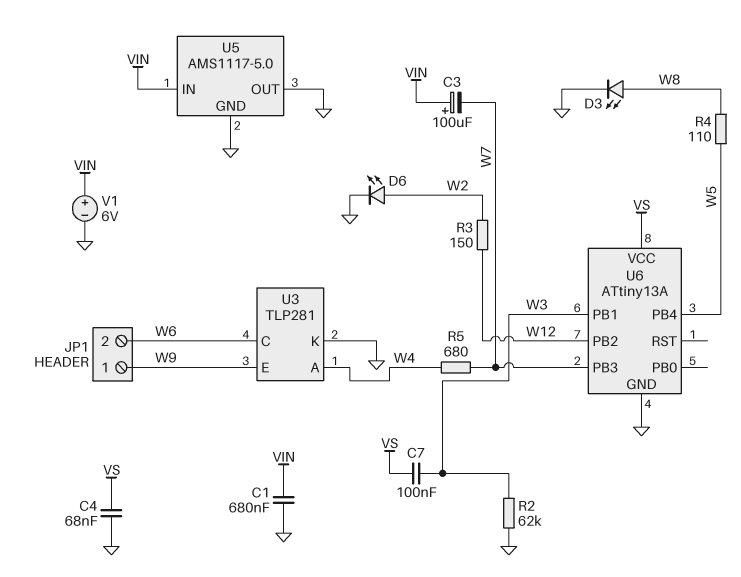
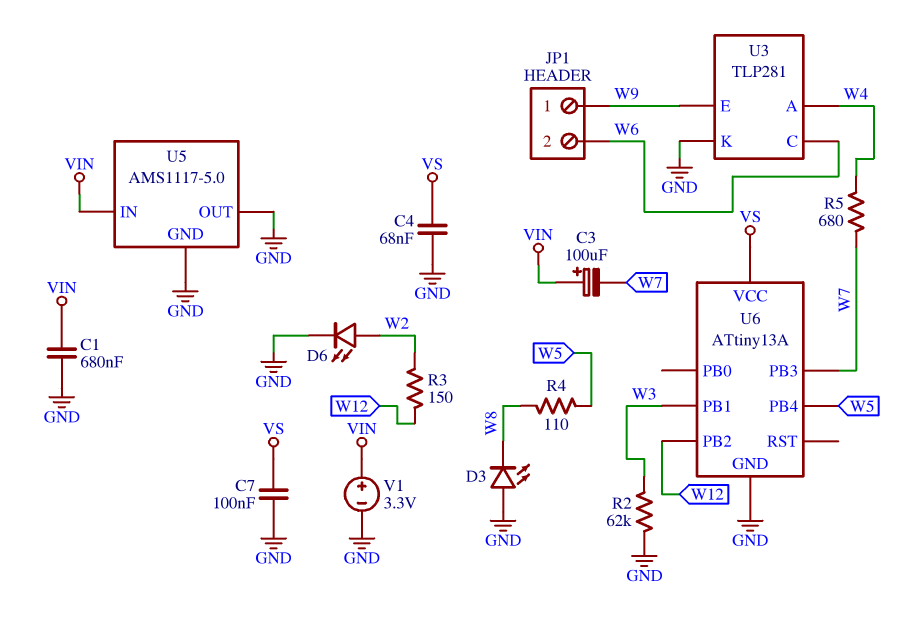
C7: 100nF (VS, W3) -> 100nF (GND, VS)
D3: LED (A W8, K GND) -> LED (A GND, K W8)
V1: 6V (plus VIN, minus GND) -> 3.3V (plus VIN, minus GND)

